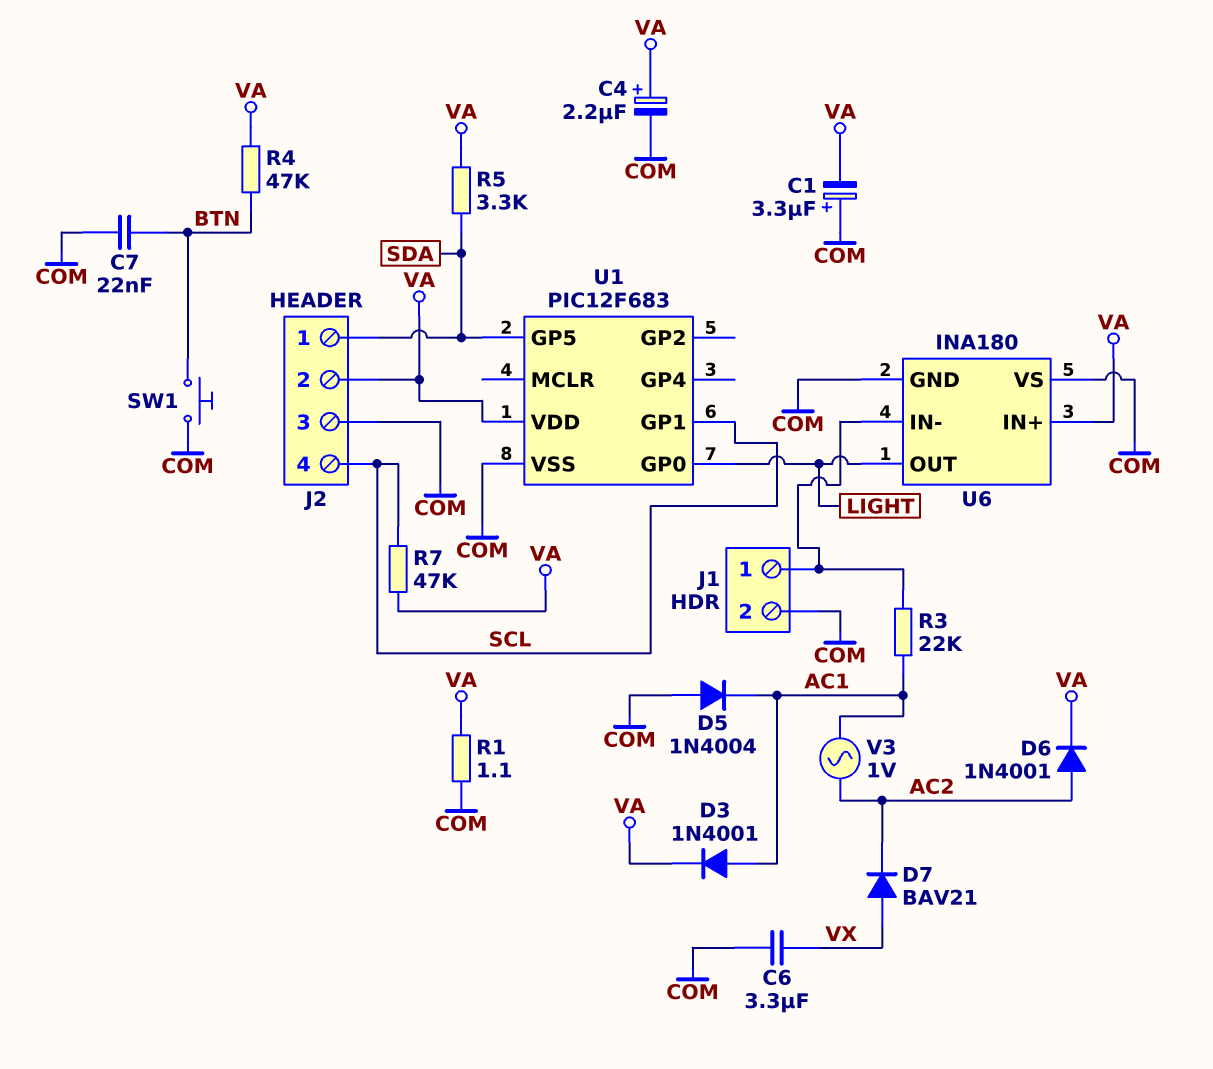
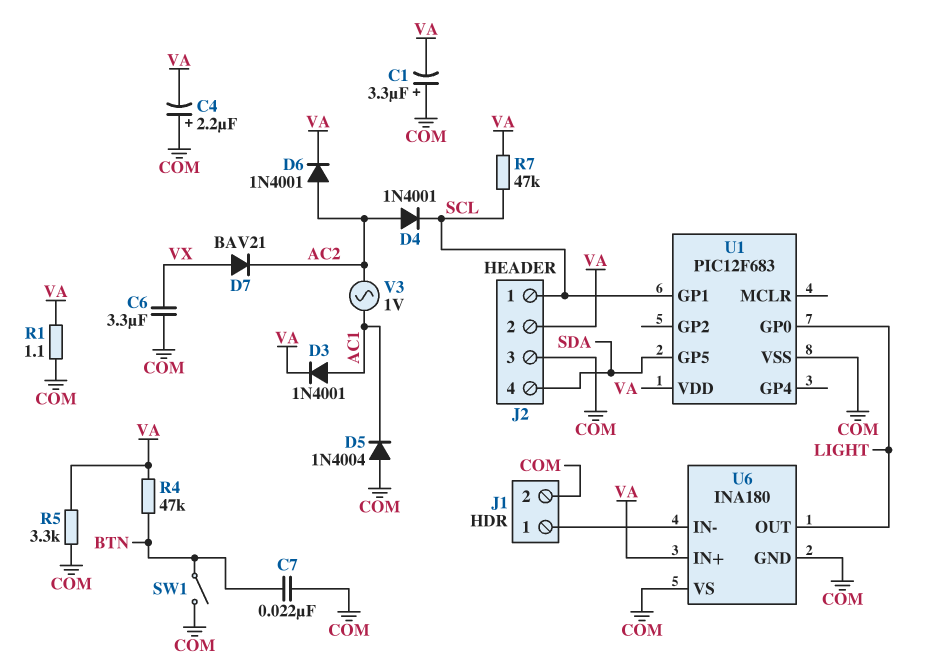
C4: 2.2uF (plus VA, minus COM) -> 2.2uF (plus COM, minus VA)
D4: none -> diode 1N4001 (A AC2, K SCL)
J2 pin 1: SDA -> SCL
J2 pin 4: SCL -> SDA
R3: 22k (AC1, J1/1) -> none
R5: 3.3k (SDA, VA) -> 3.3k (COM, VA)
SW1: button (BTN, COM) -> switch (BTN, COM)

